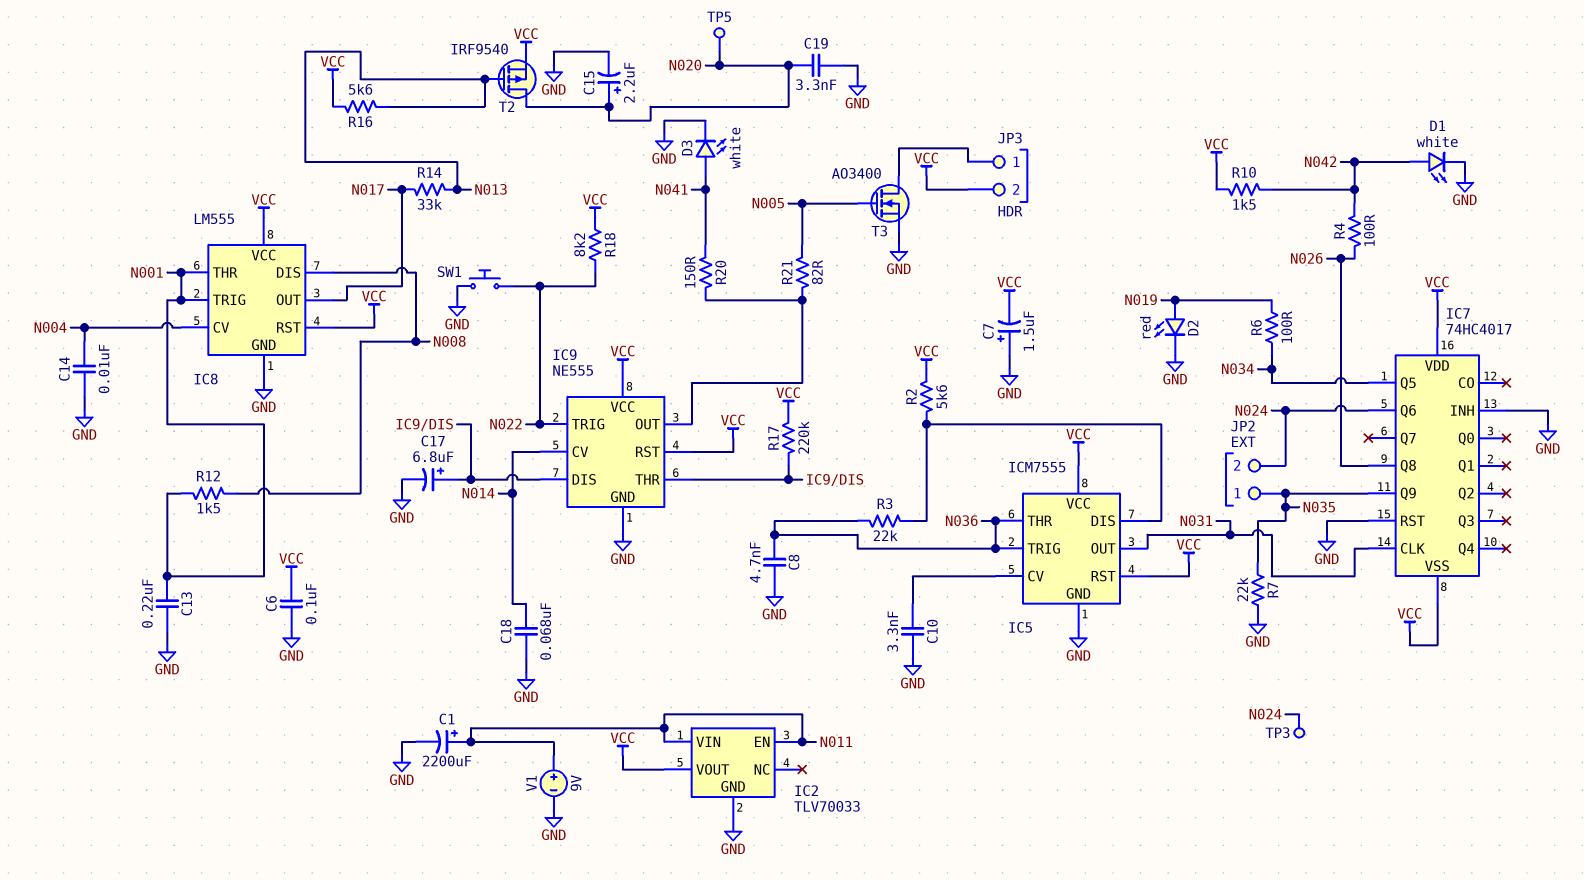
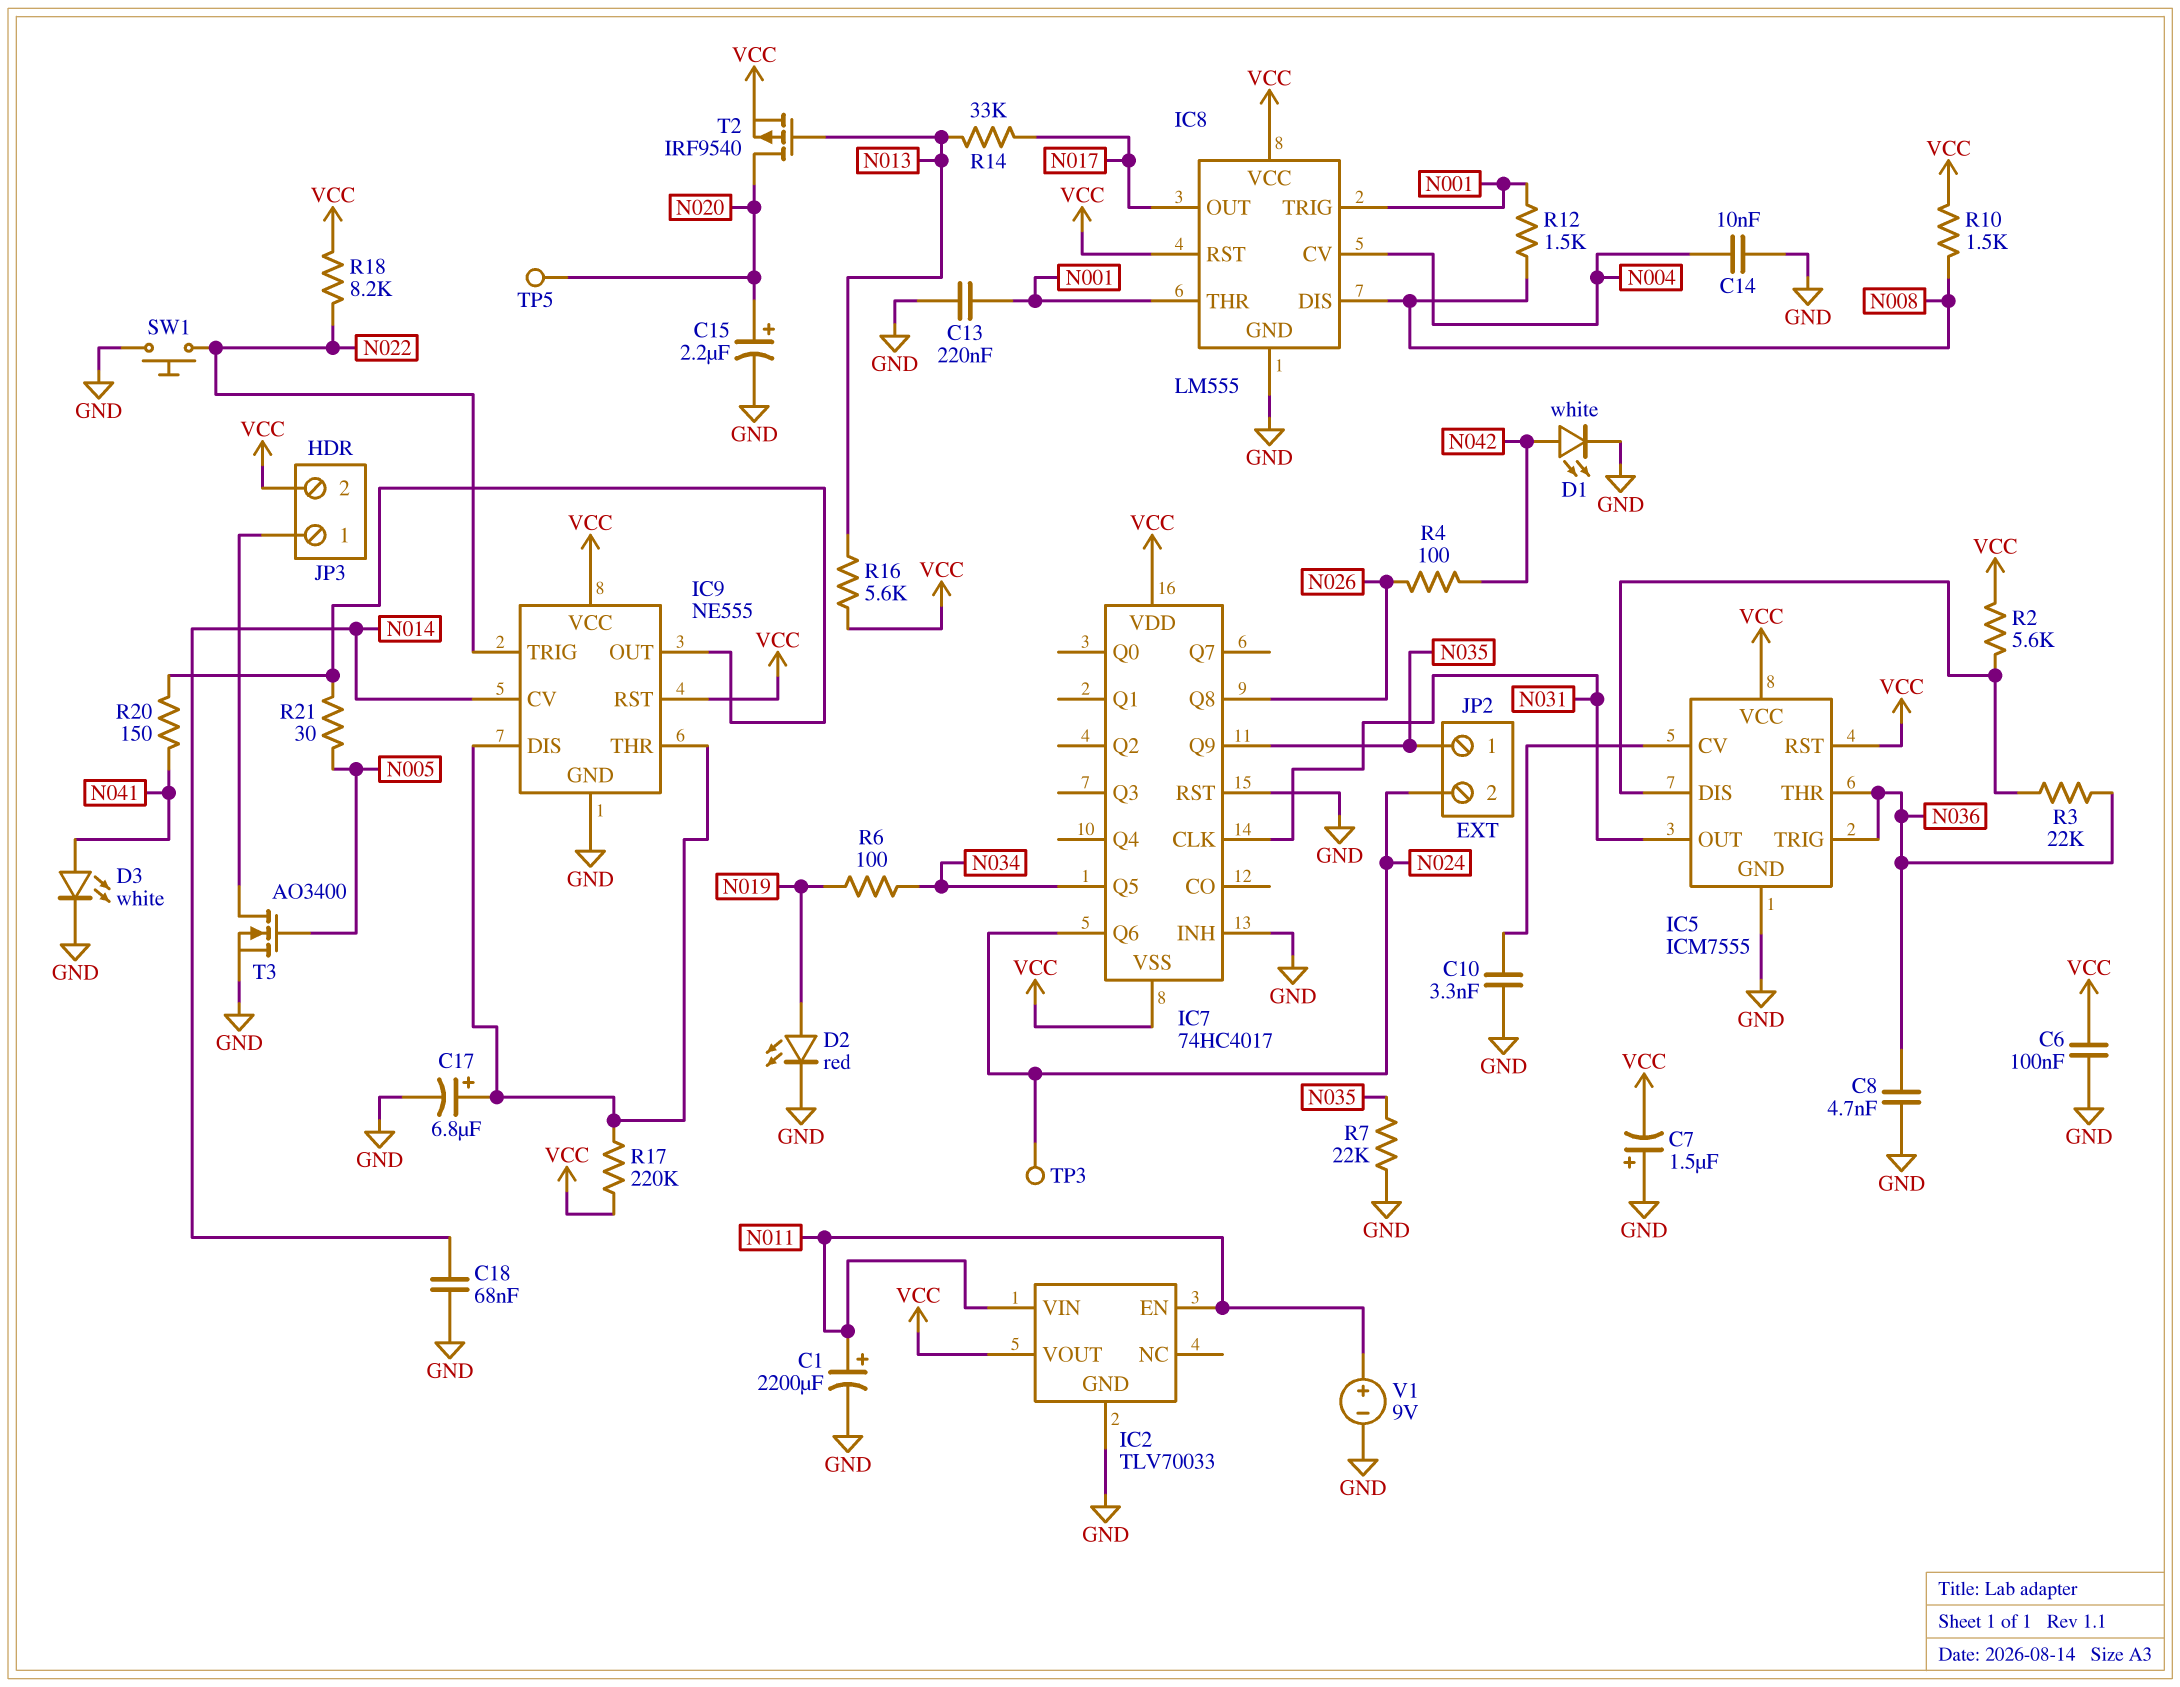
C19: 3.3nF (GND, N020) -> none
R10: 1.5k (N042, VCC) -> 1.5k (N008, VCC)
R21: 82 (IC9/OUT, N005) -> 30 (IC9/OUT, N005)

